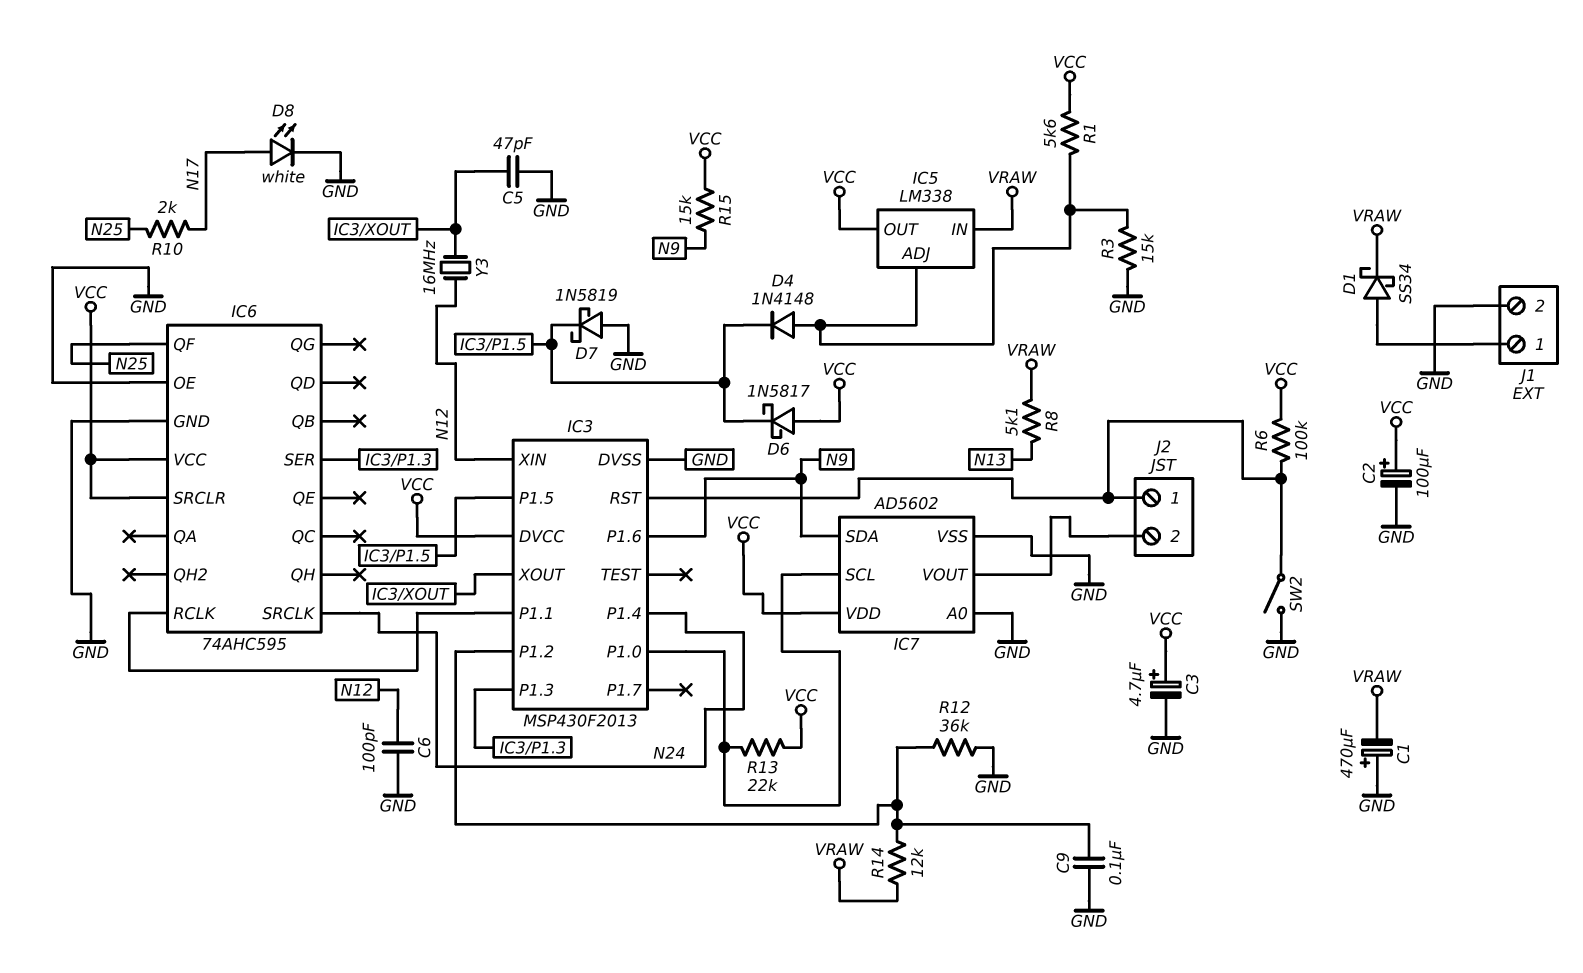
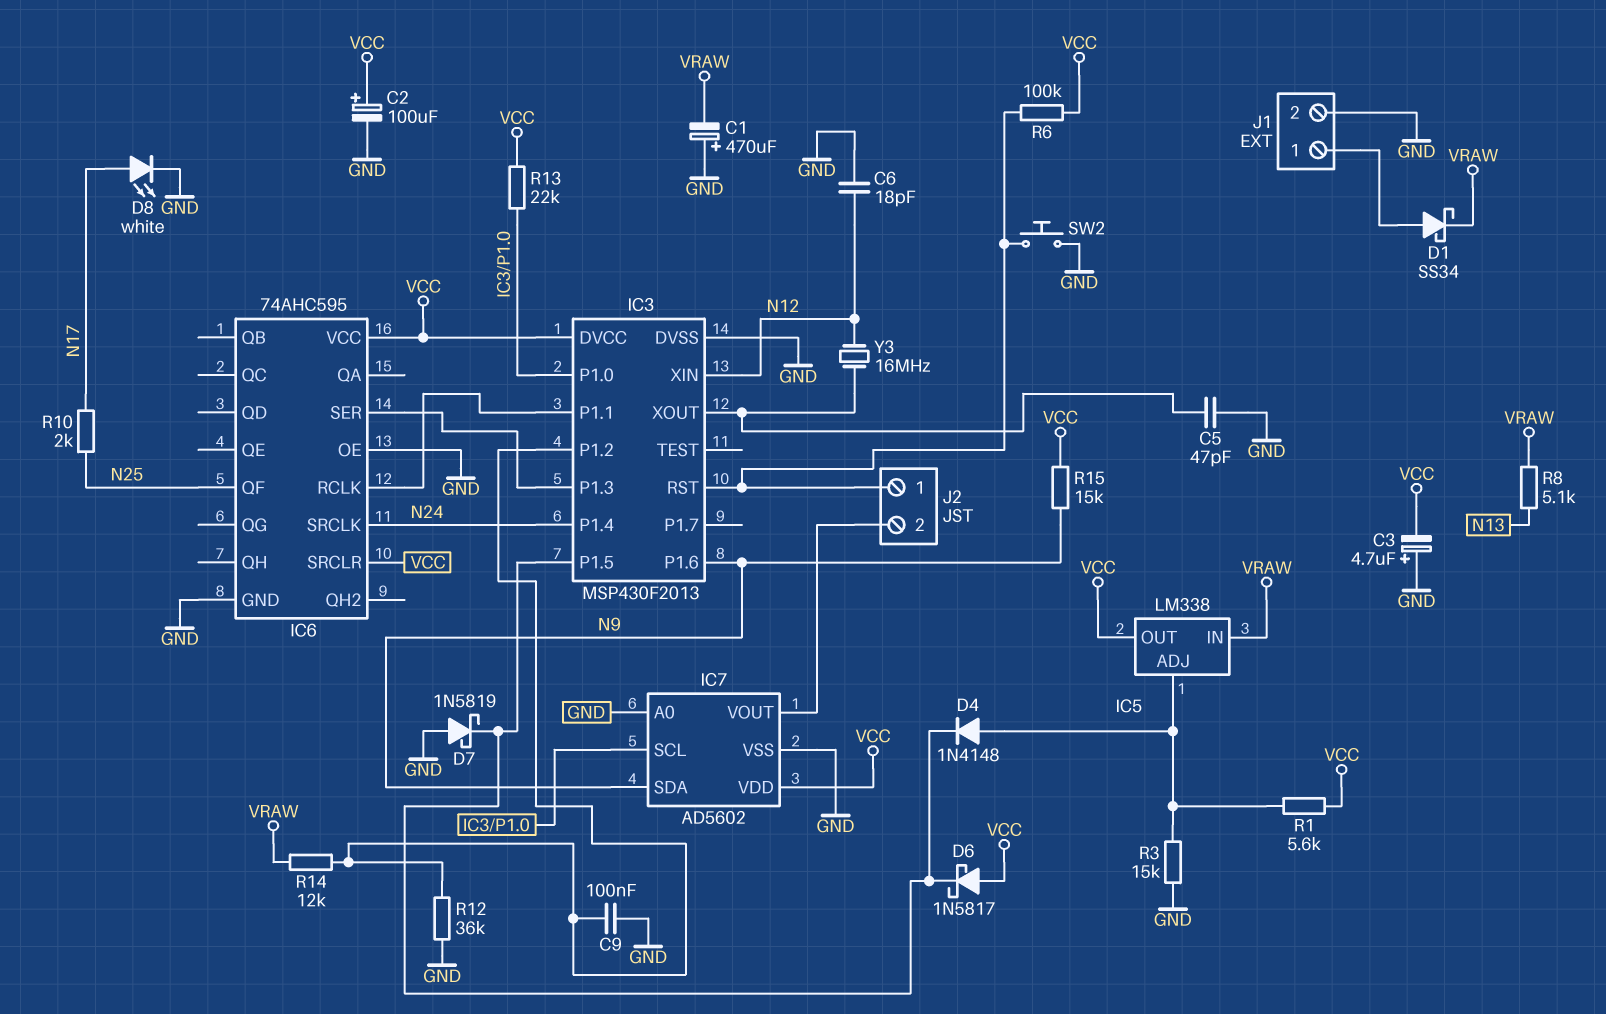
C3: 4.7uF (plus VCC, minus GND) -> 4.7uF (plus GND, minus VCC)
C6: 100pF (GND, N12) -> 18pF (GND, N12)
SW2: switch (GND, IC3/RST) -> button (GND, IC3/RST)

